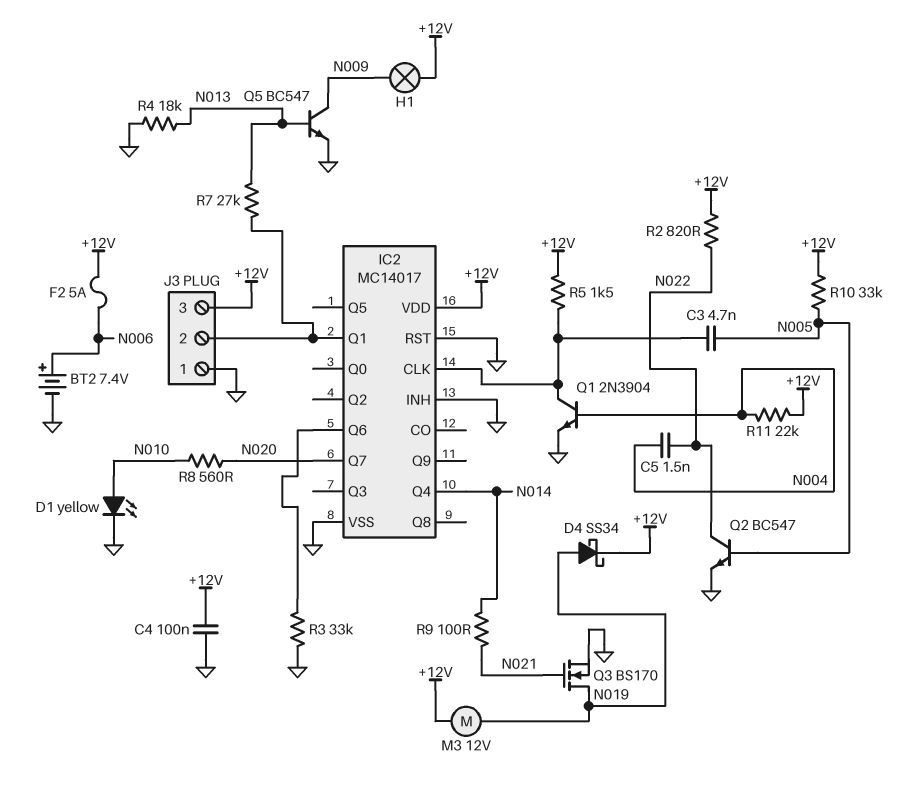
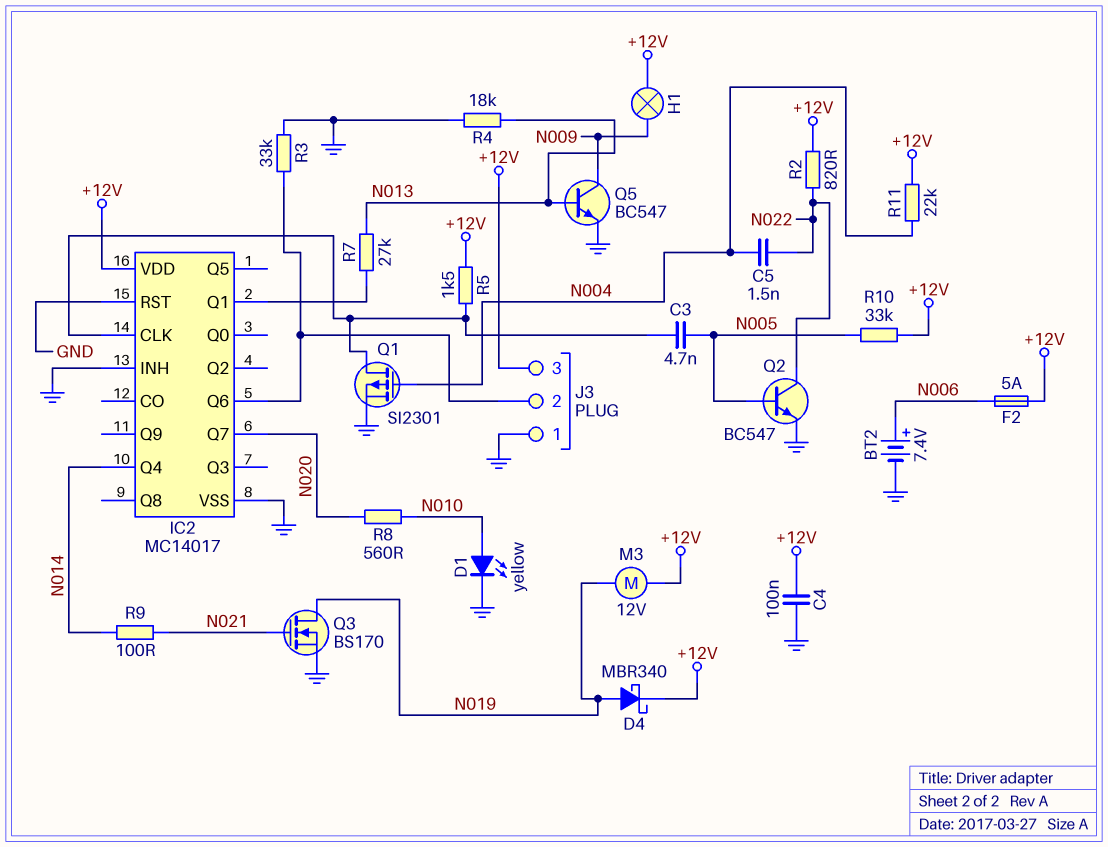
D4: schottky SS34 (A N019, K +12V) -> schottky MBR340 (A N019, K +12V)
J3 pin 2: IC2/Q1 -> IC2/Q6
Q1: NPN 2N3904 (B N004, C IC2/CLK, E GND) -> PMOS SI2301 (G N004, D IC2/CLK, S GND)

